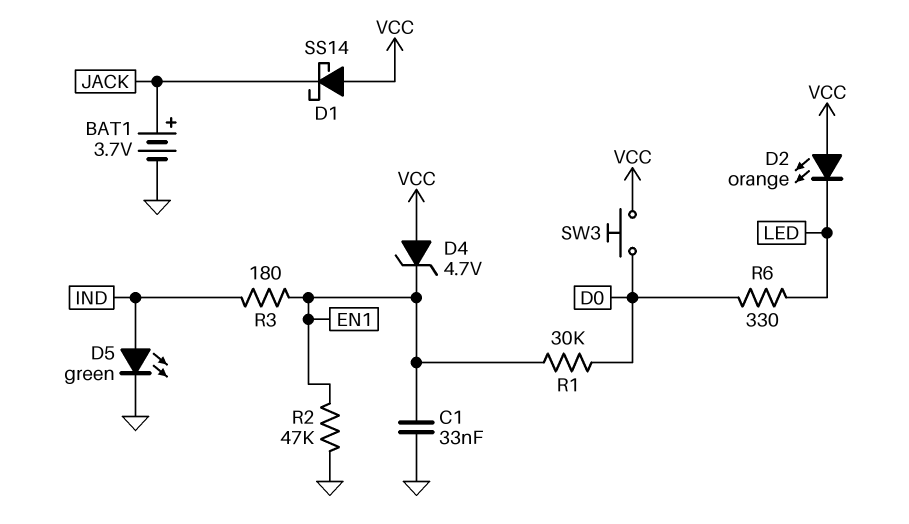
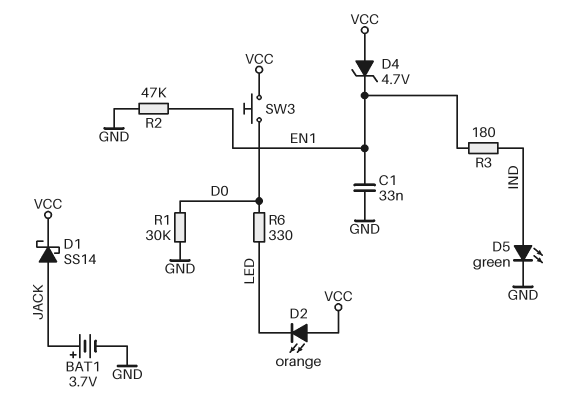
D1: schottky SS14 (A VCC, K JACK) -> schottky SS14 (A JACK, K VCC)
R1: 30k (D0, EN1) -> 30k (D0, GND)

